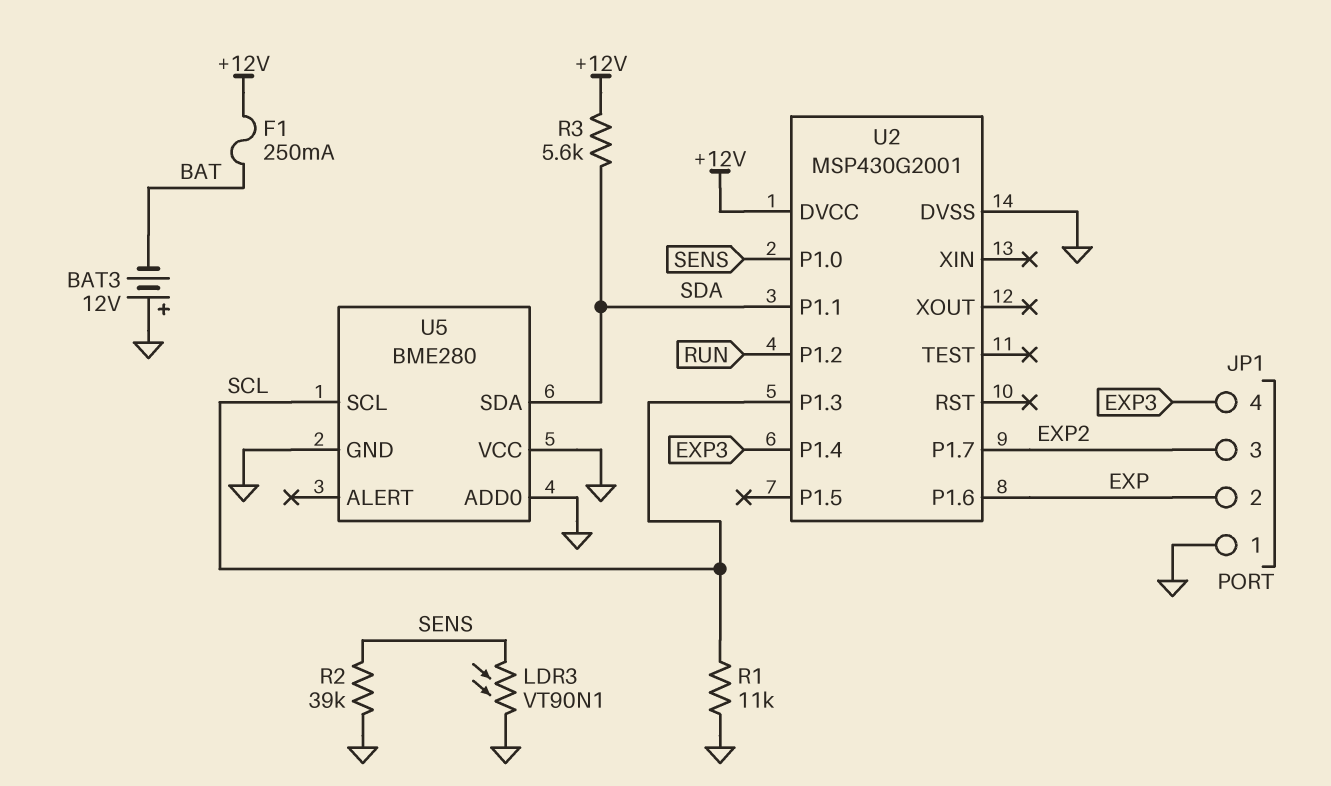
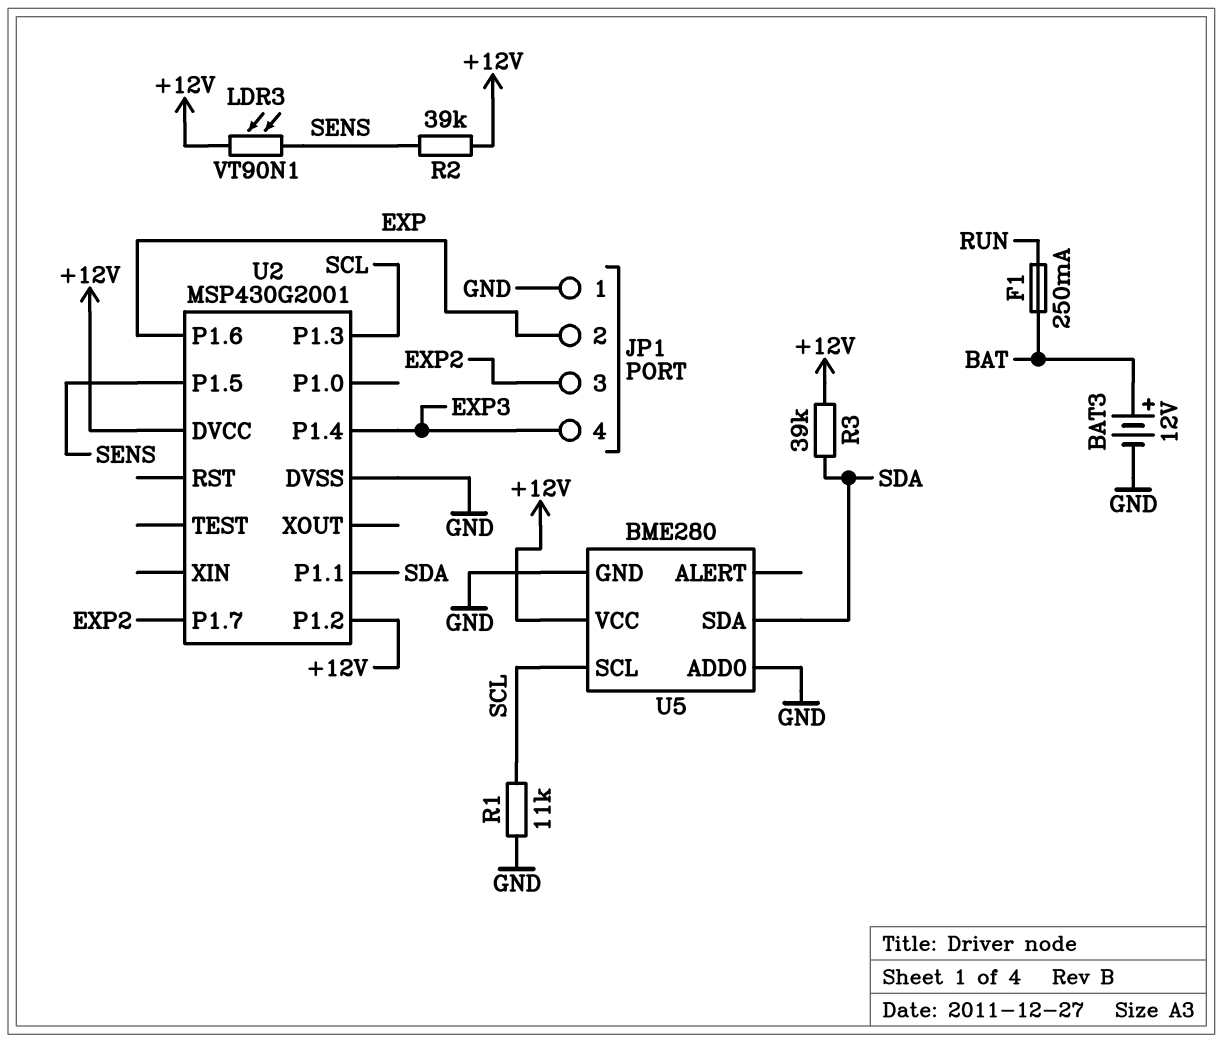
BAT3: 12V (plus GND, minus BAT) -> 12V (plus BAT, minus GND)
F1: 250mA (+12V, BAT) -> 250mA (BAT, RUN)
LDR3: VT90N1 (GND, SENS) -> VT90N1 (+12V, SENS)
R2: 39k (GND, SENS) -> 39k (+12V, SENS)
R3: 5.6k (+12V, SDA) -> 39k (+12V, SDA)
U2 pin P1.0: SENS -> none
U2 pin P1.2: RUN -> +12V
U2 pin P1.5: none -> SENS
U5 pin VCC: GND -> +12V

